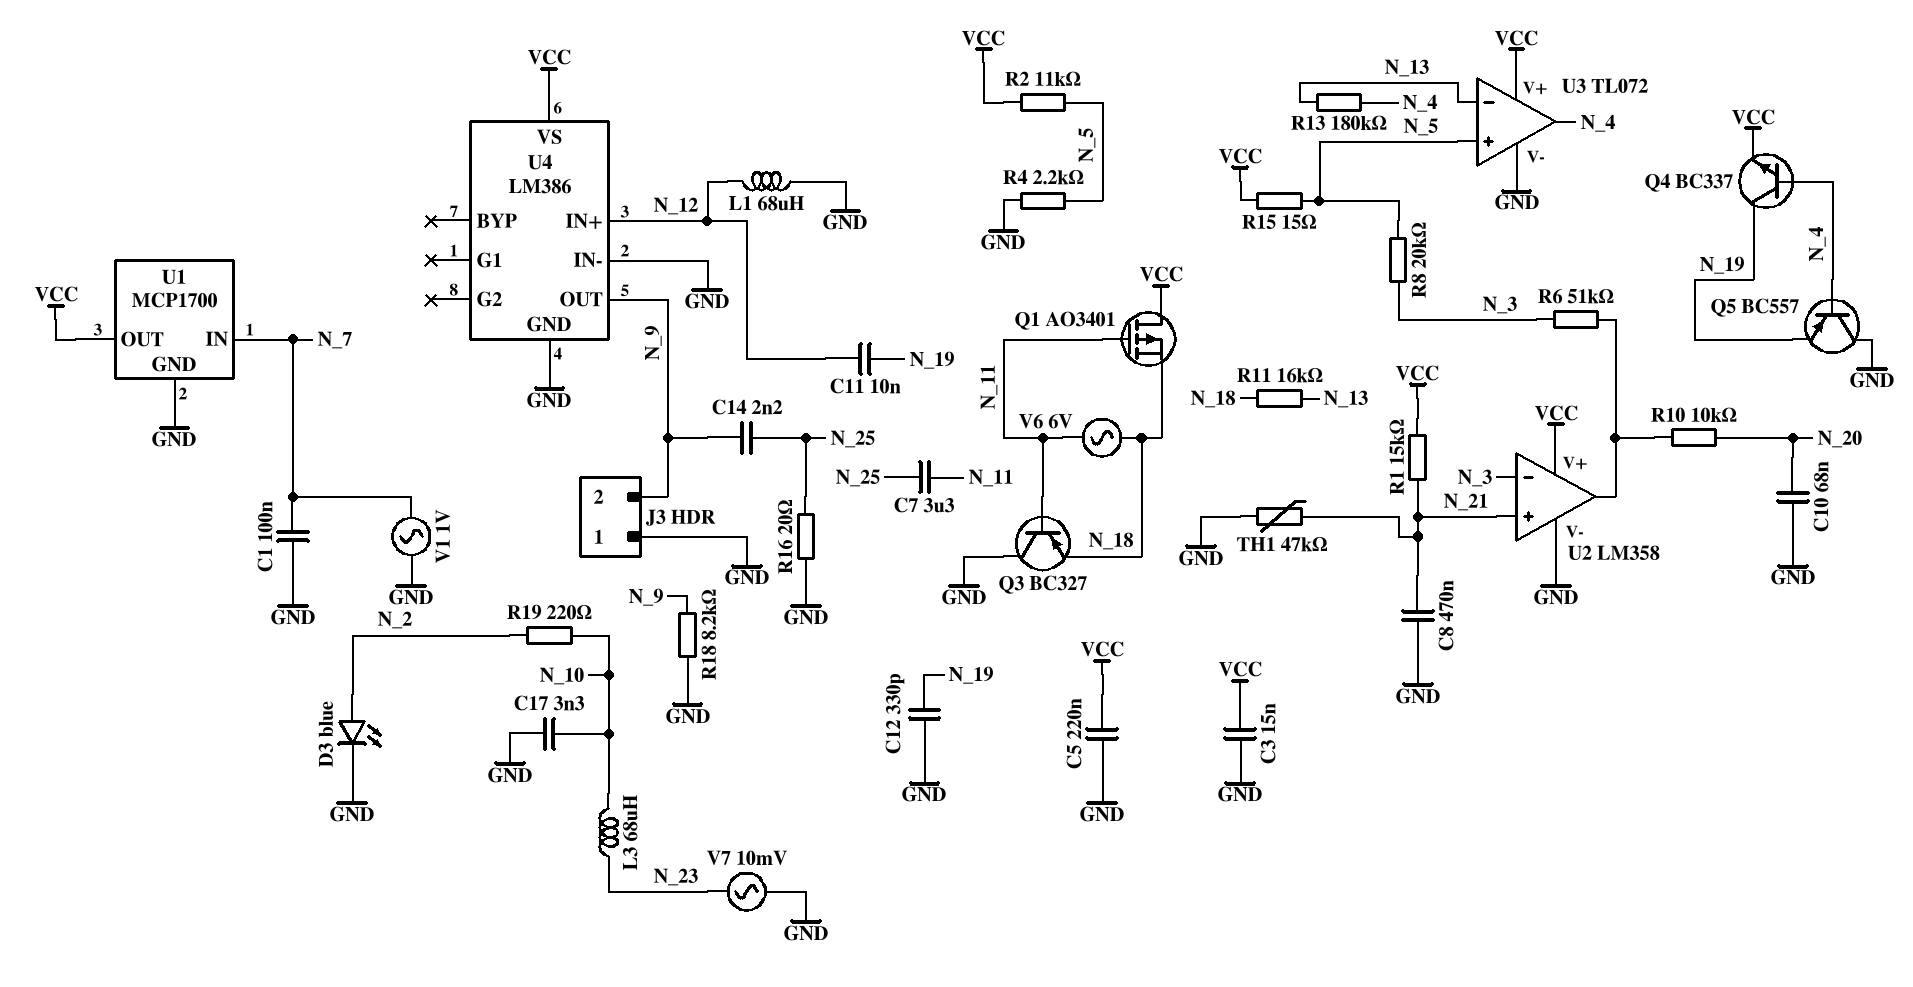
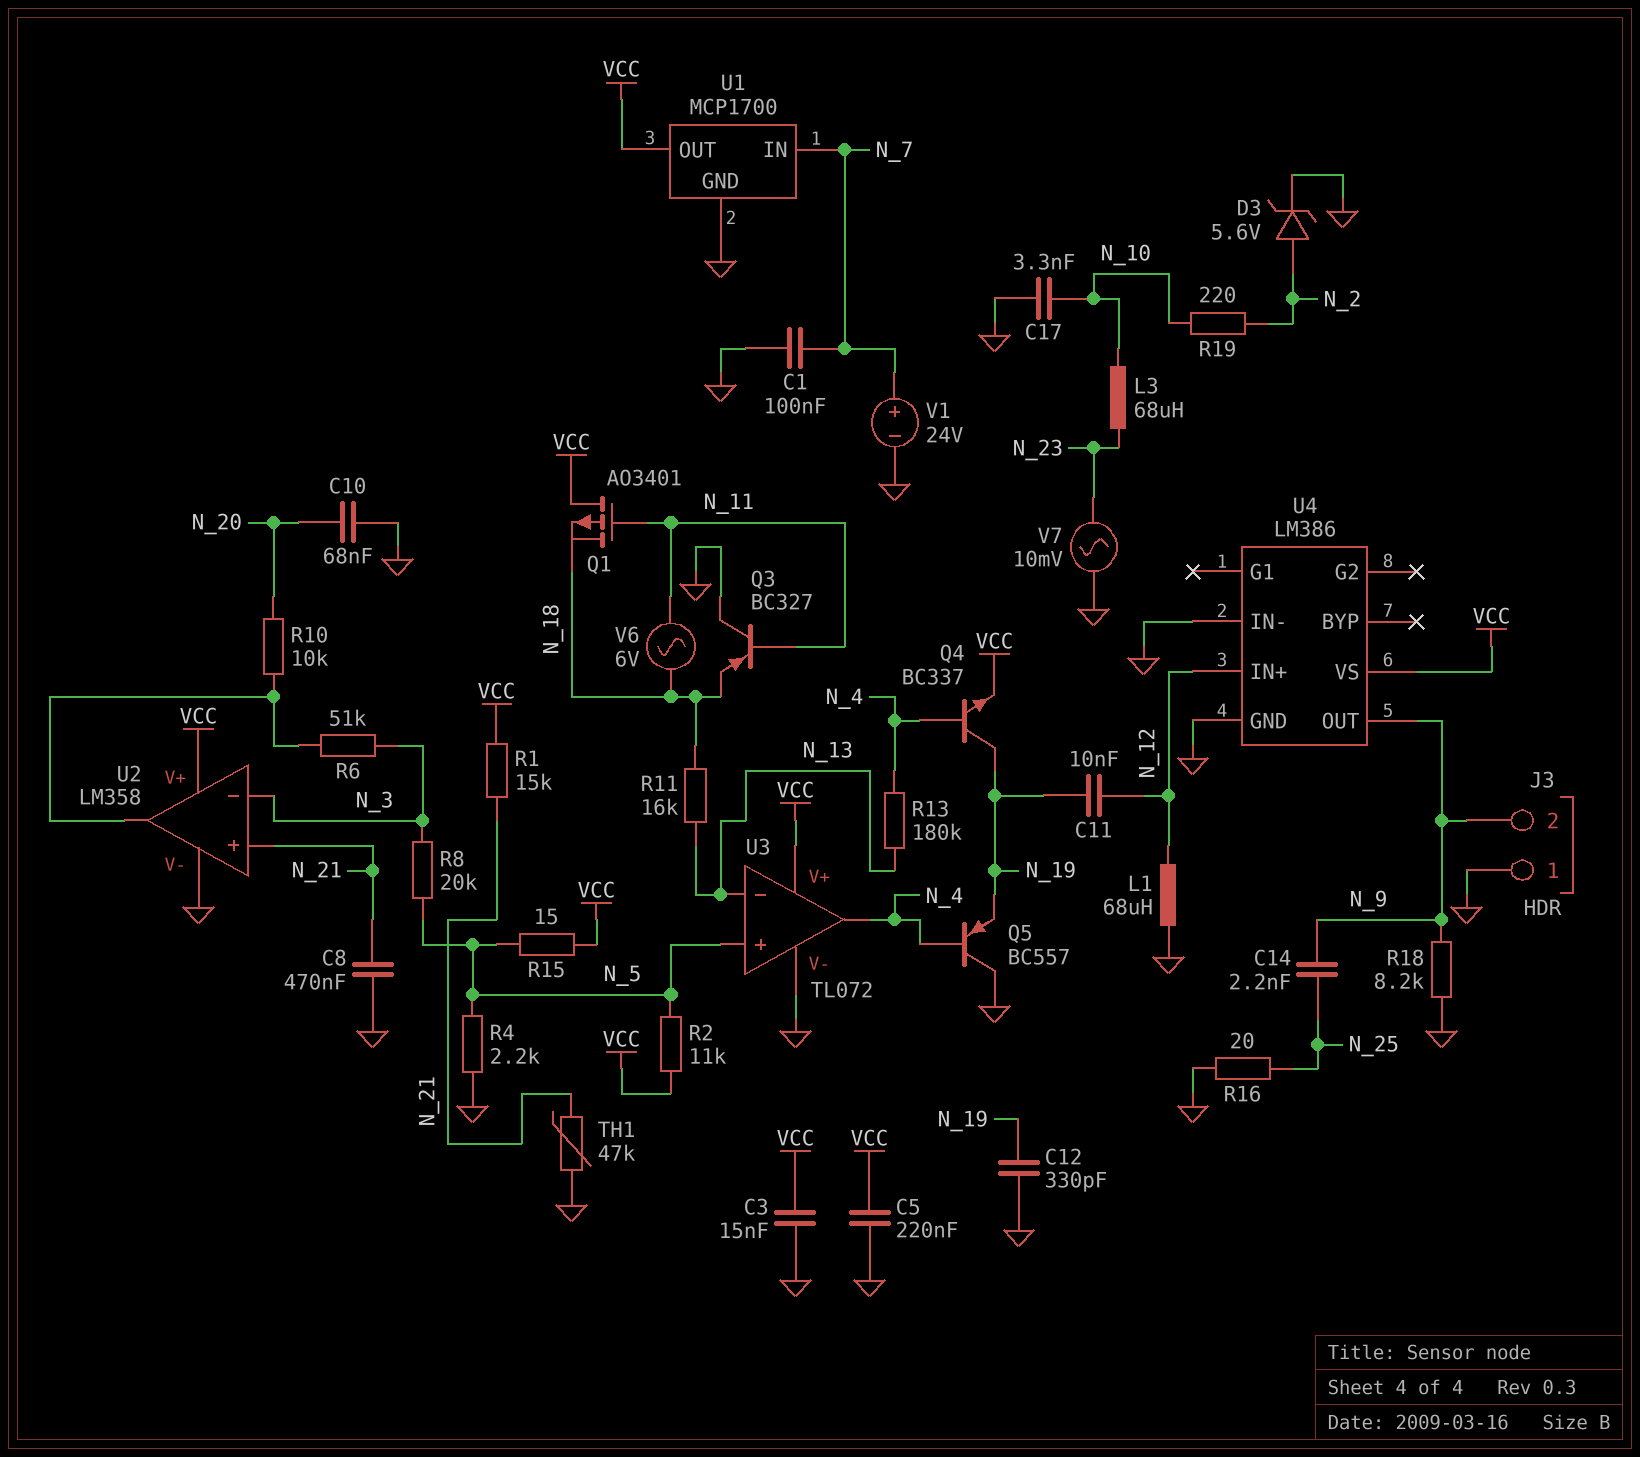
C7: 3.3uF (N_11, N_25) -> none
D3: LED blue (A N_2, K GND) -> zener 5.6V (A N_2, K GND)
V1: AC 1V (GND, N_7) -> 24V (plus N_7, minus GND)

